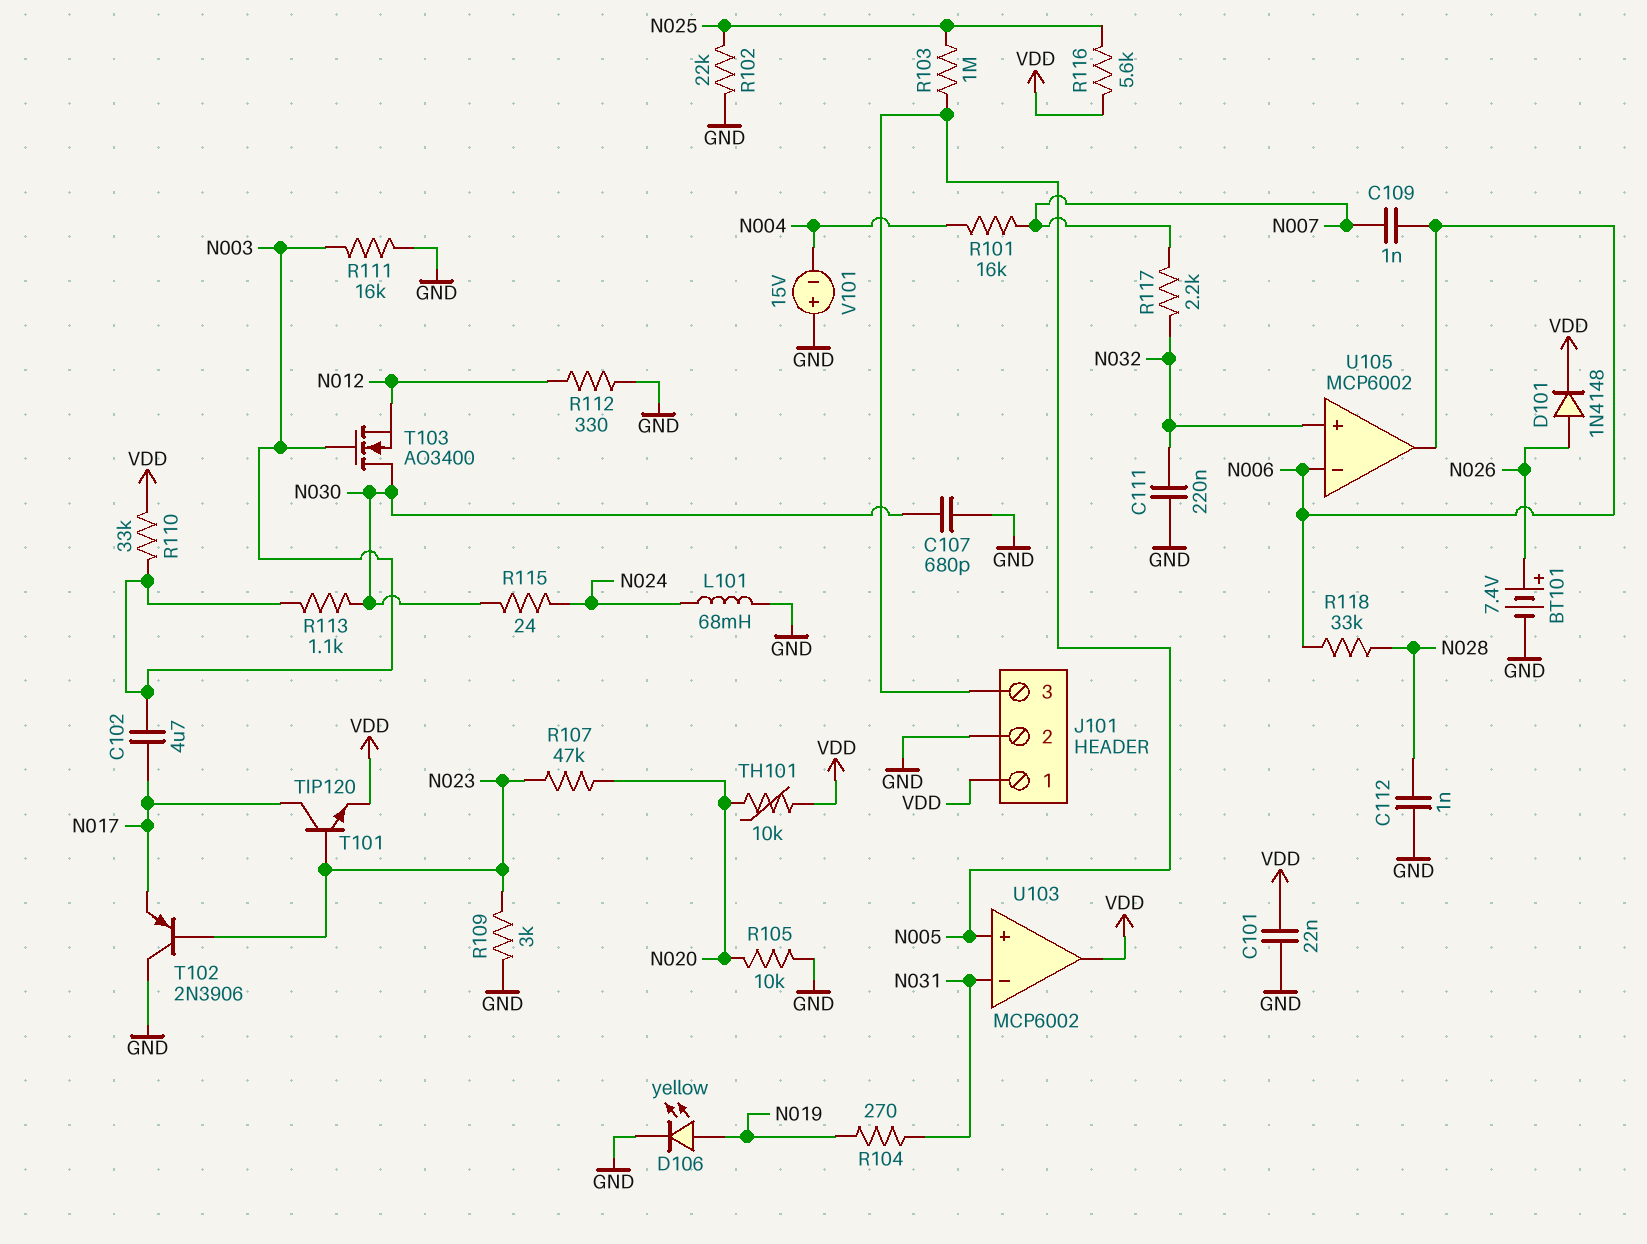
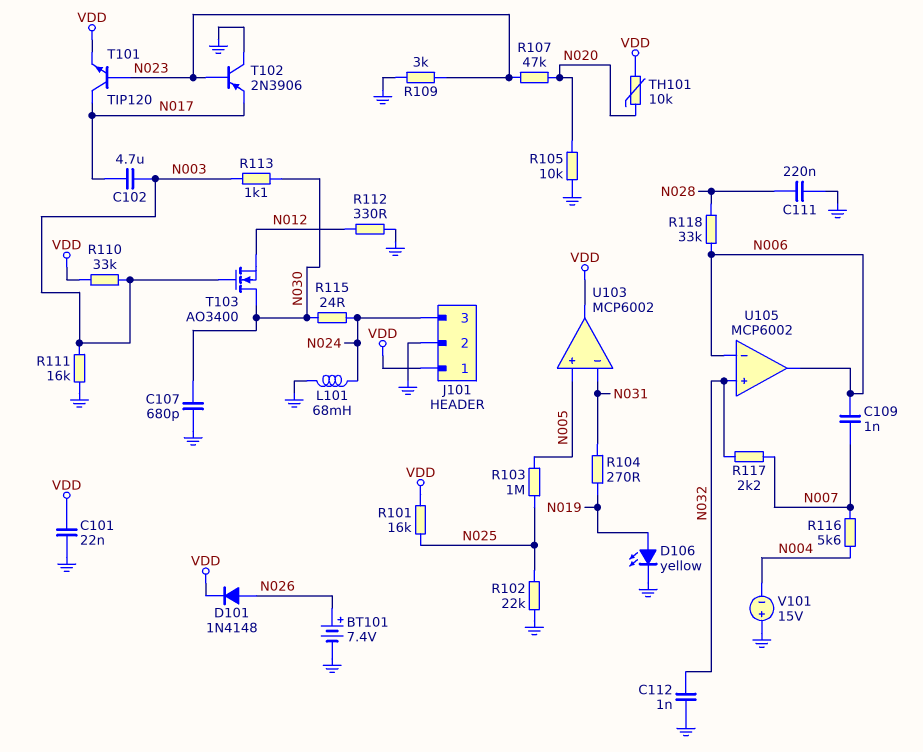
C111: 220nF (GND, N032) -> 220nF (GND, N028)
C112: 1nF (GND, N028) -> 1nF (GND, N032)
J101 pin 3: N005 -> N024
R101: 16k (N004, N007) -> 16k (N025, VDD)
R116: 5.6k (N025, VDD) -> 5.6k (N004, N007)

